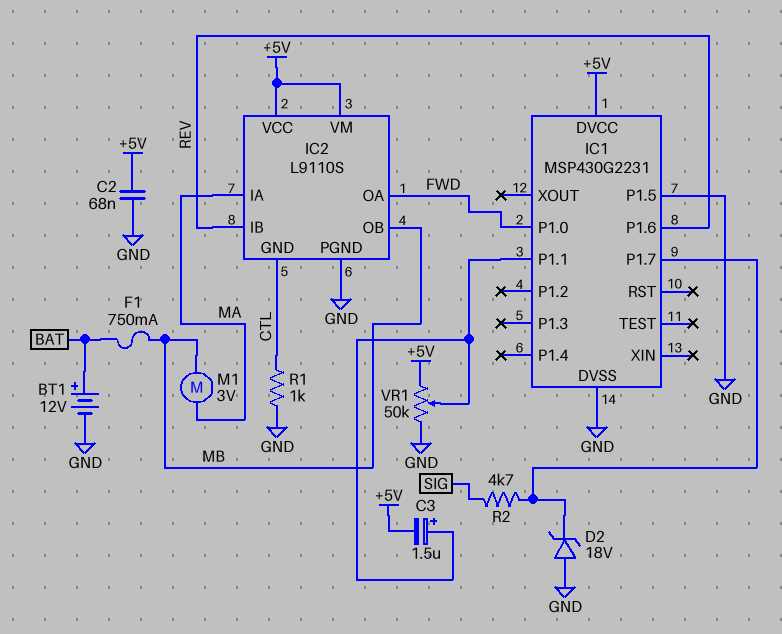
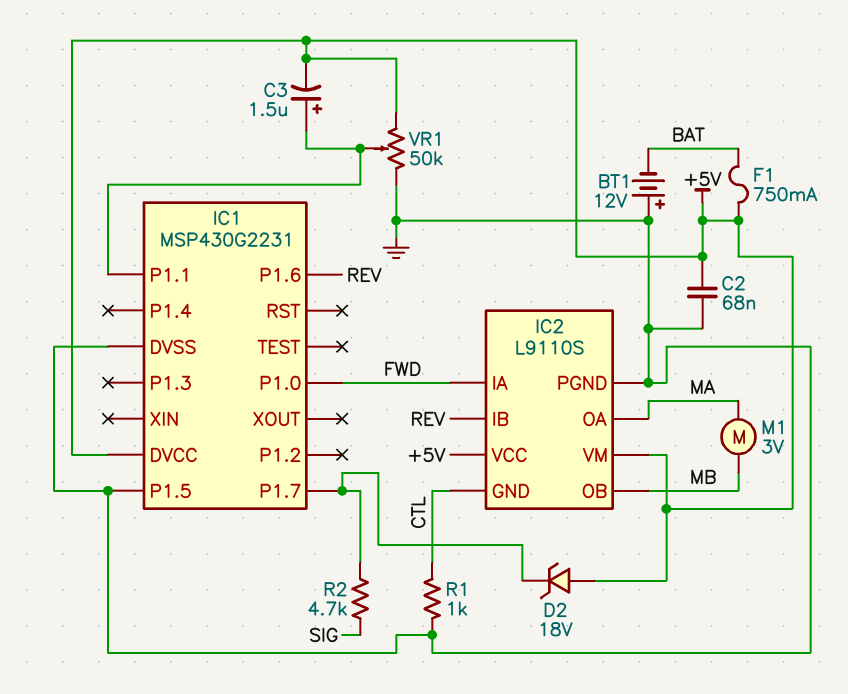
BT1: 12V (plus BAT, minus GND) -> 12V (plus GND, minus BAT)
D2: zener 18V (A GND, K IC1/P1.7) -> zener 18V (A +5V, K IC1/P1.7)
F1: 750mA (BAT, MB) -> 750mA (+5V, BAT)
IC2 pin IA: MA -> FWD
IC2 pin OA: FWD -> MA

